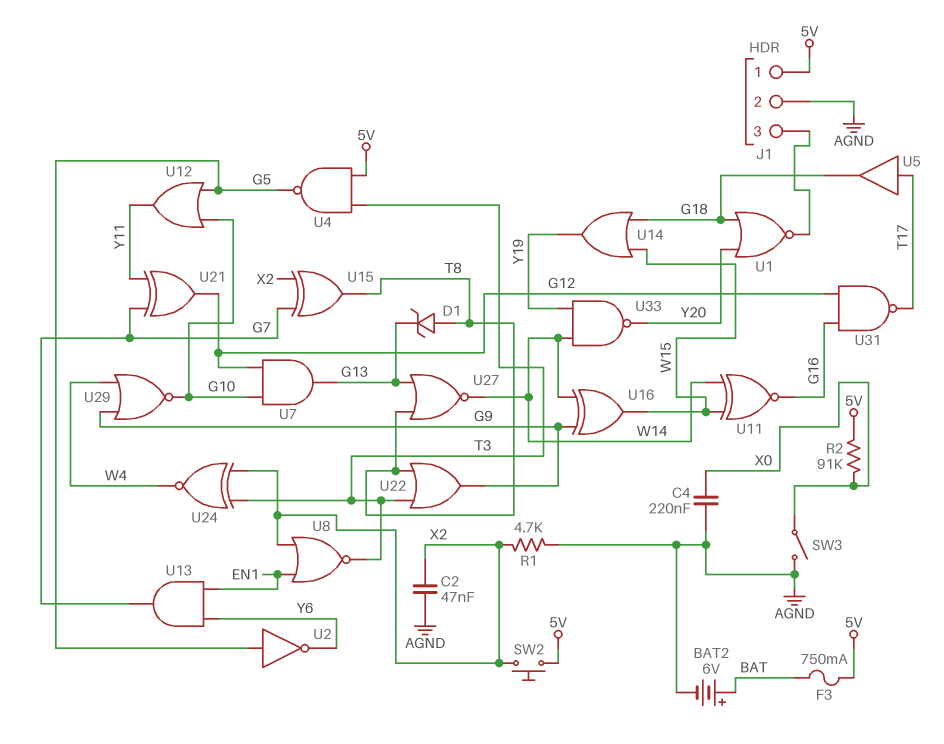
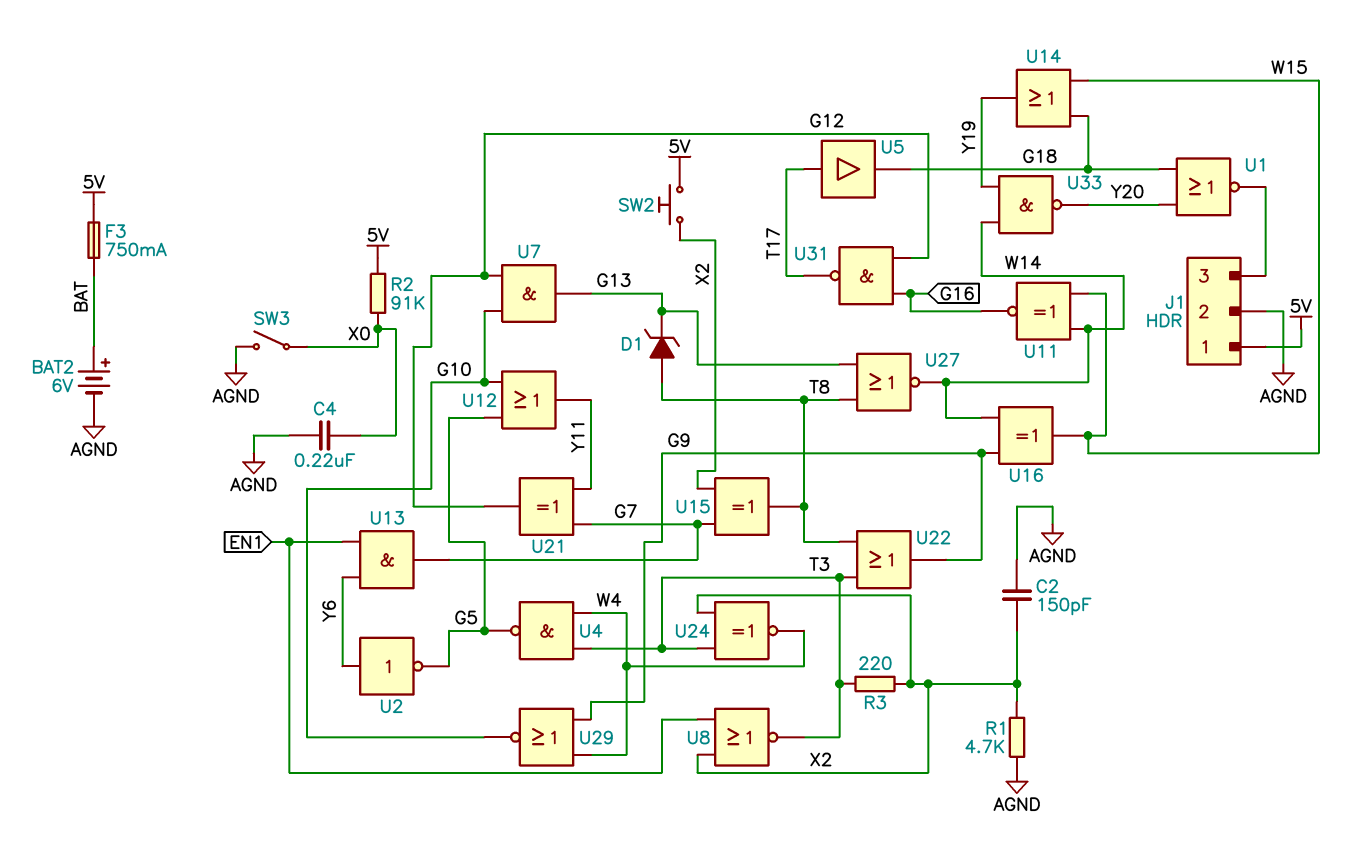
C2: 47nF (AGND, X2) -> 150pF (AGND, X2)
R3: none -> 220 (T3, X2)
U2: NOT (in G5, out Y6) -> NOT (in Y6, out G5)
U4: NAND (in 5V, in T3, out G5) -> NAND (in T3, in W4, out G5)

